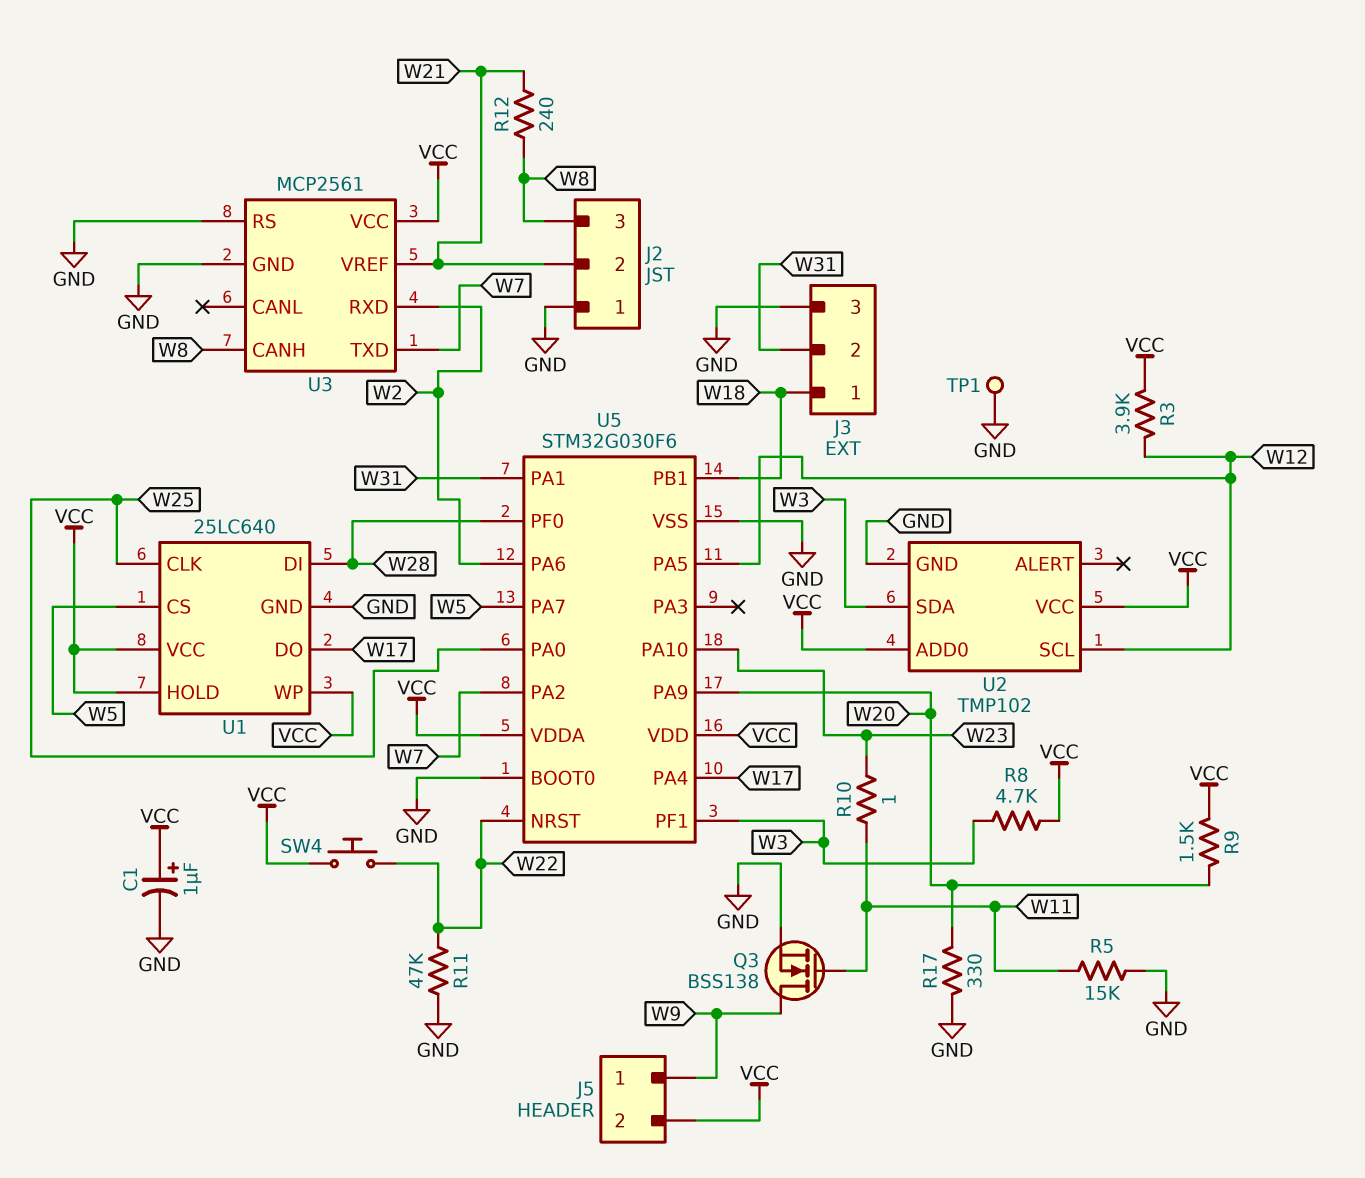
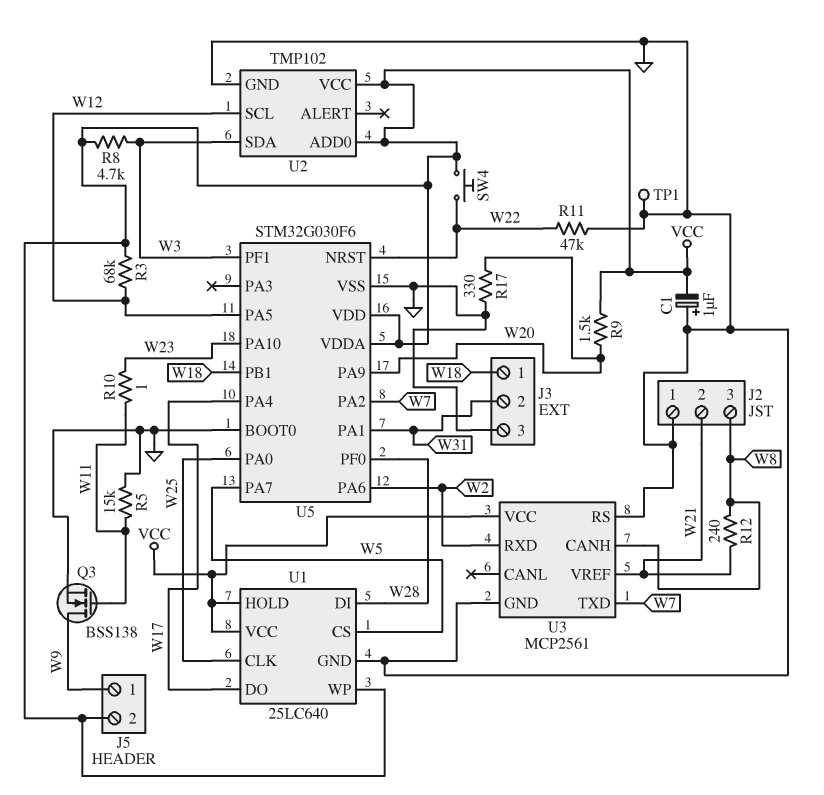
C1: 1uF (plus VCC, minus GND) -> 1uF (plus GND, minus VCC)
R3: 3.9k (VCC, W12) -> 68k (VCC, W12)

